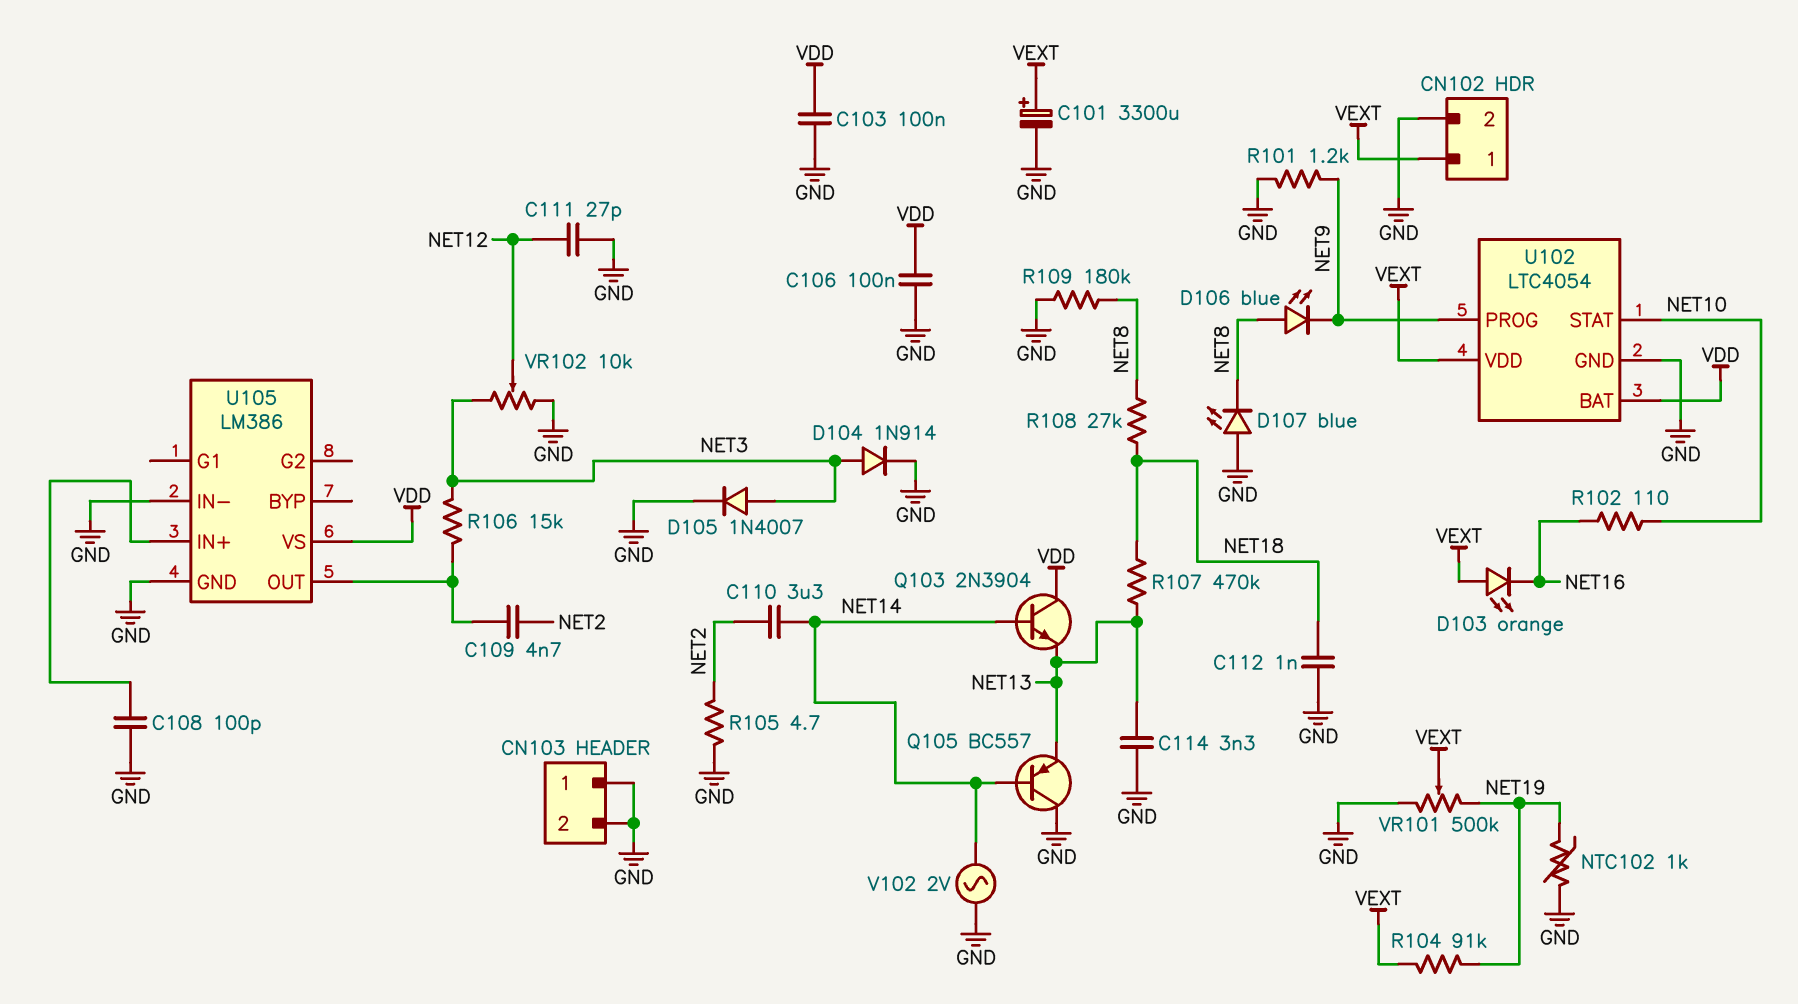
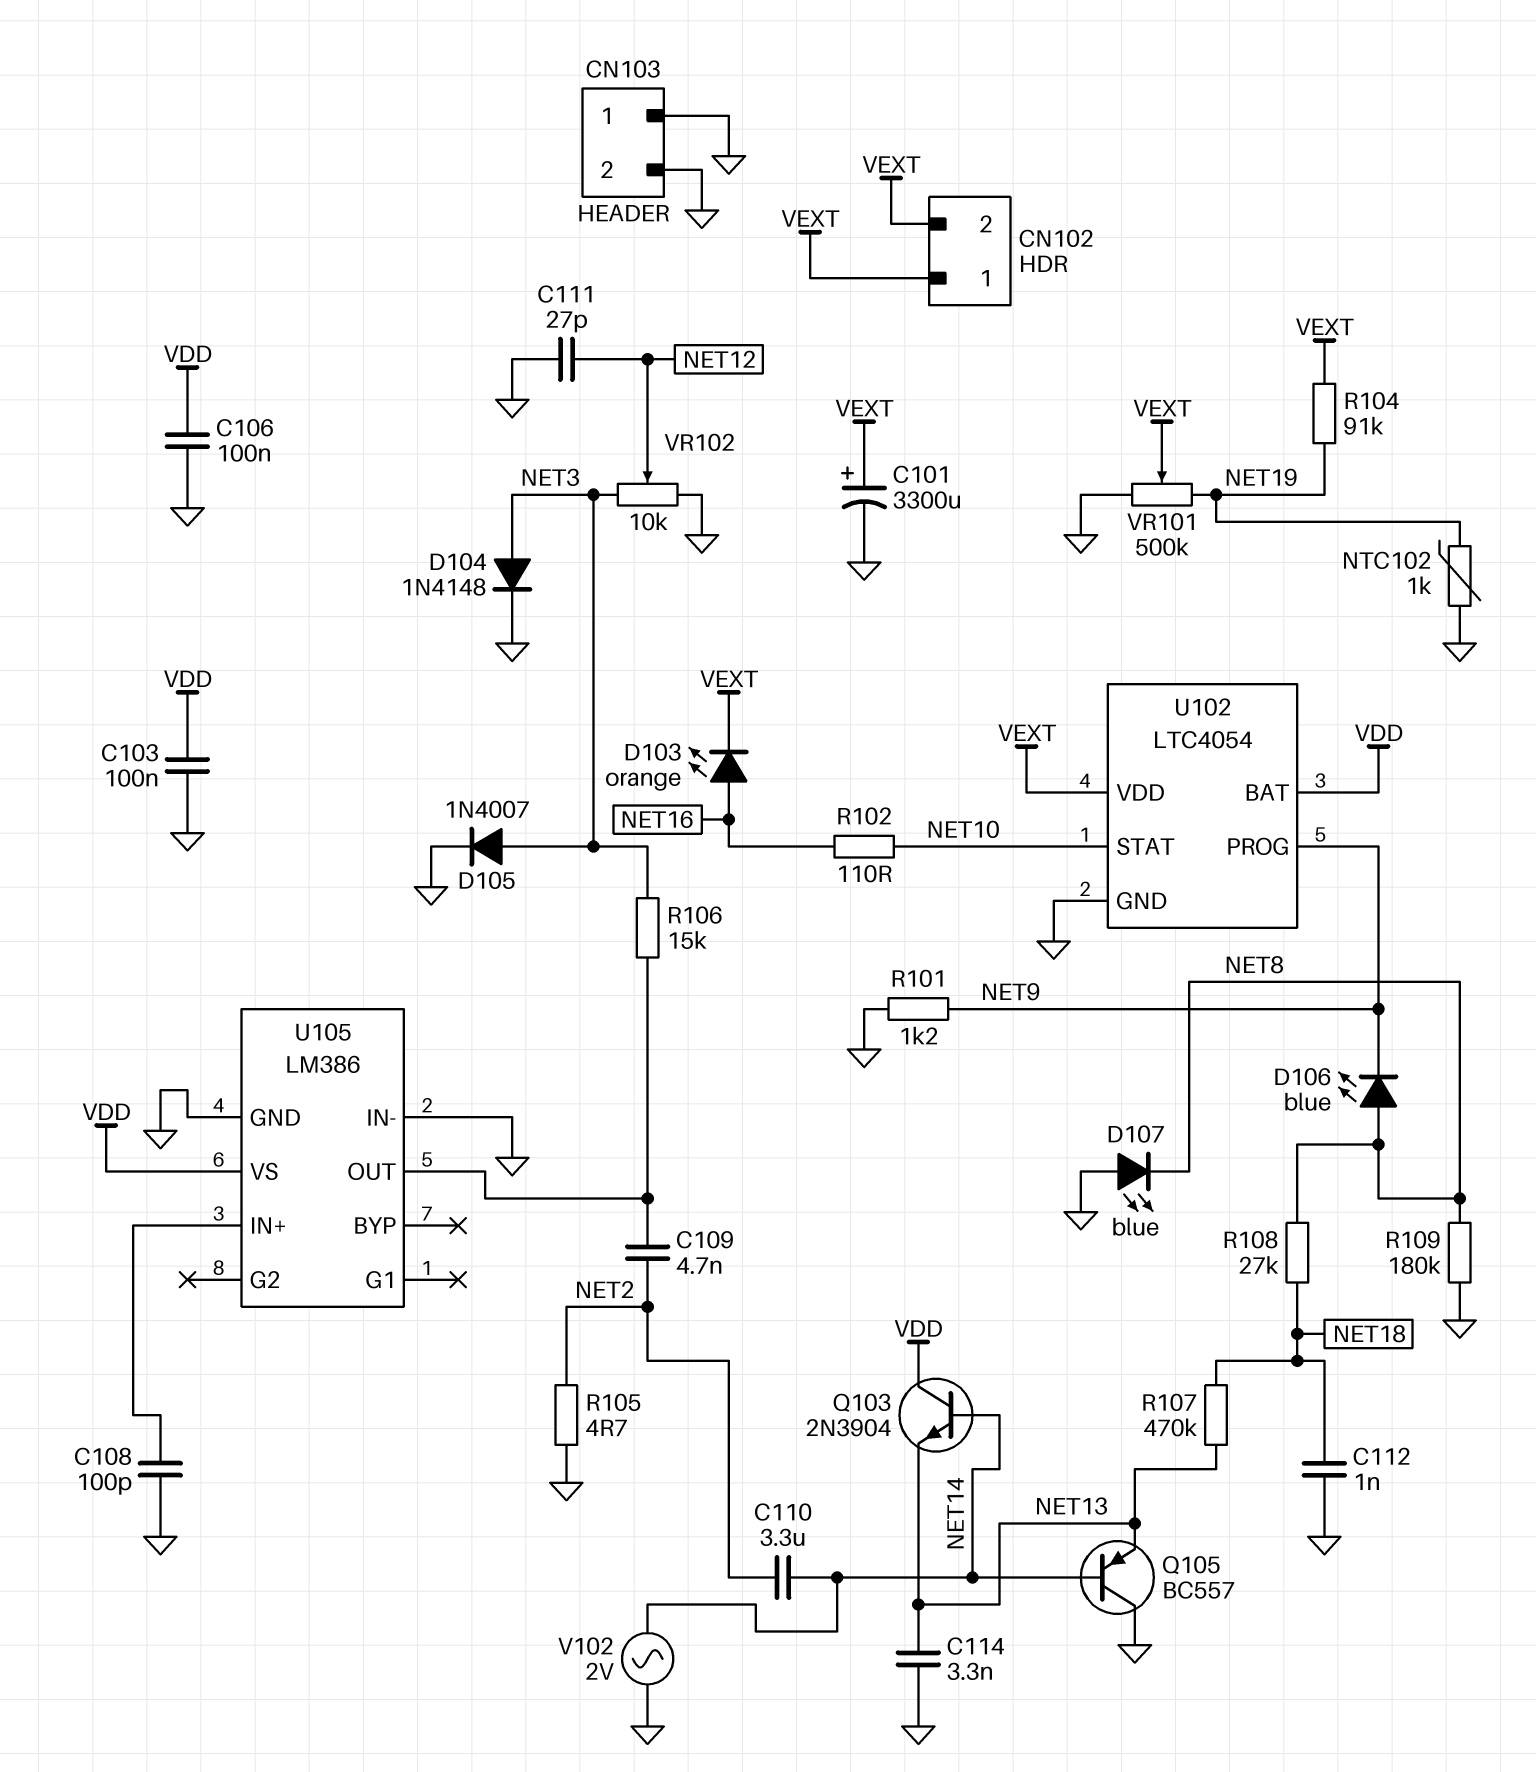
CN102 pin 2: GND -> VEXT
D103: LED orange (A VEXT, K NET16) -> LED orange (A NET16, K VEXT)
D104: diode 1N914 (A NET3, K GND) -> diode 1N4148 (A NET3, K GND)

